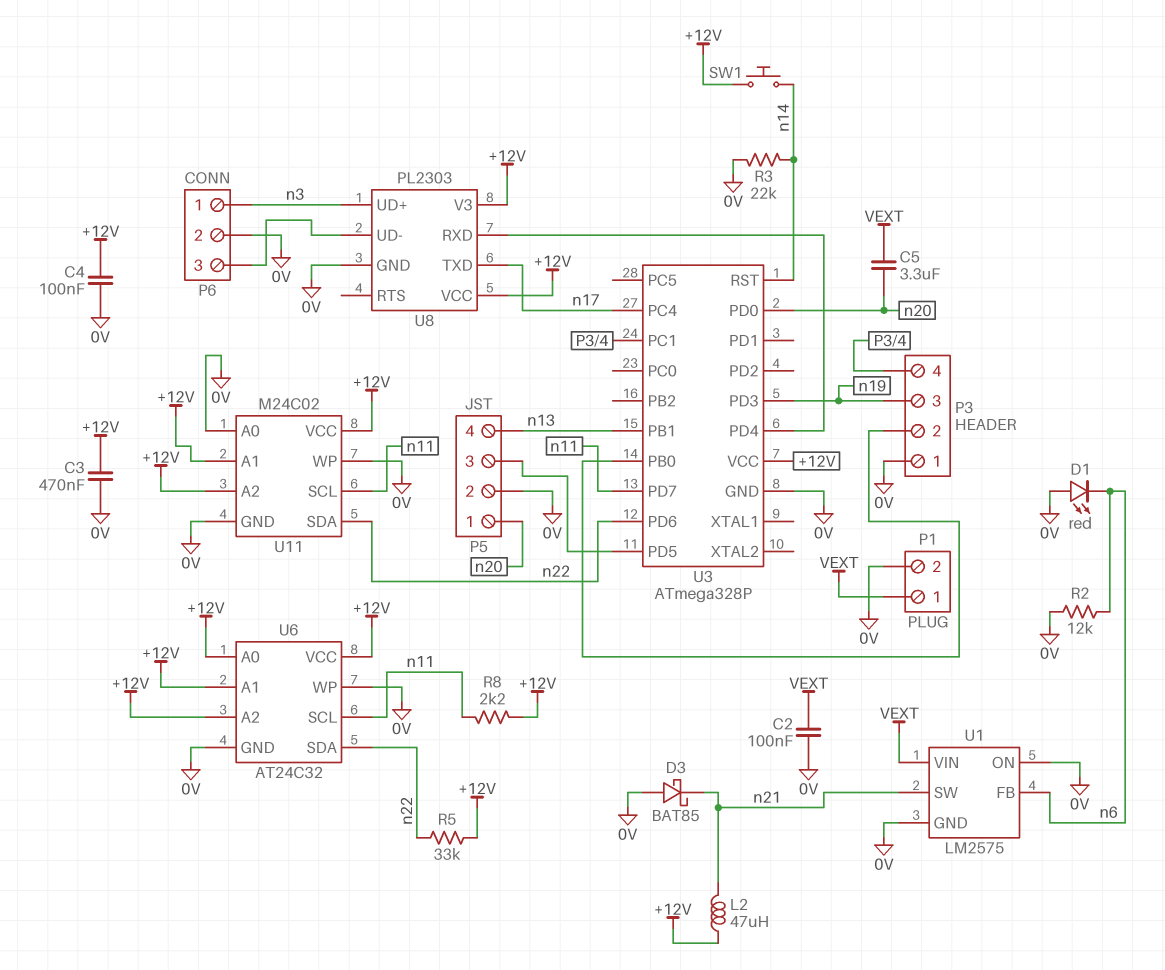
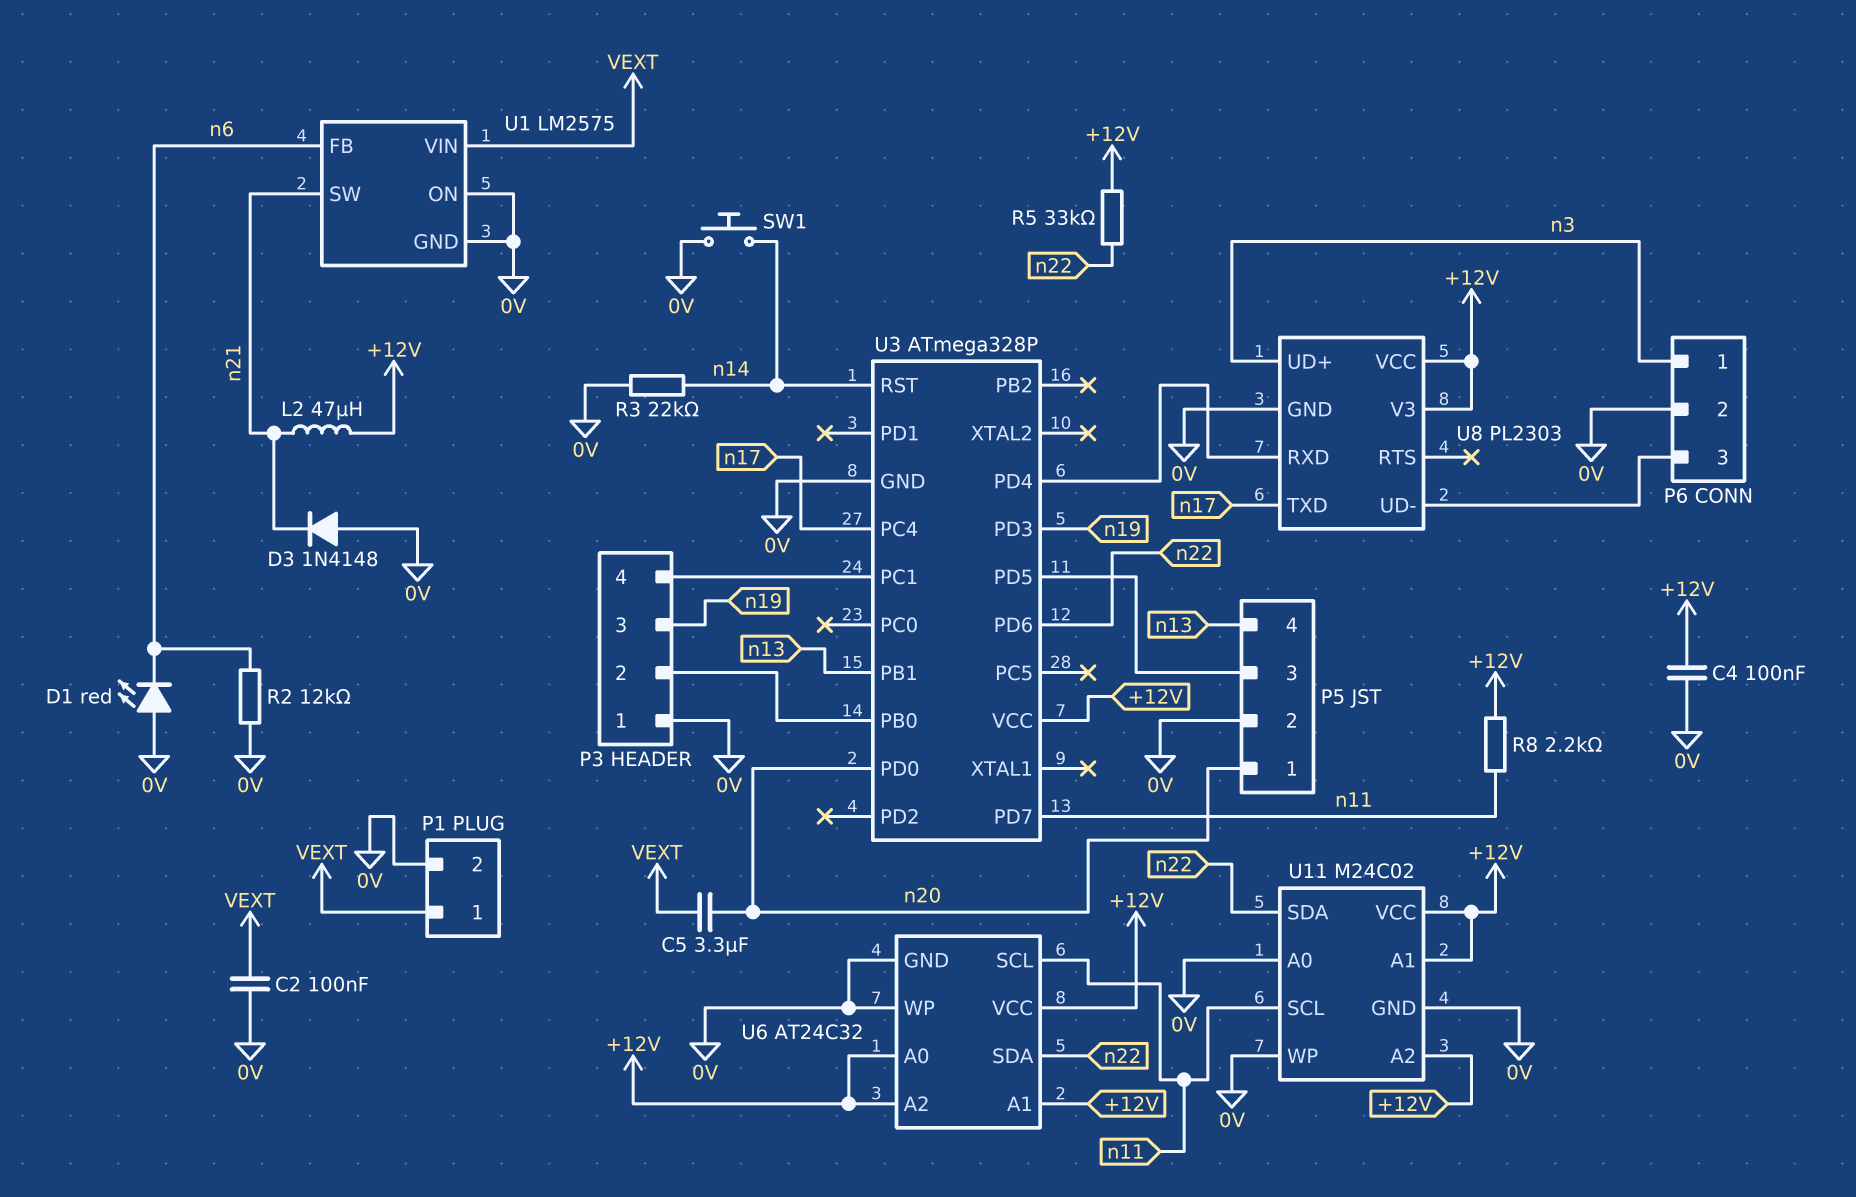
C3: 470nF (+12V, 0V) -> none
D3: schottky BAT85 (A 0V, K n21) -> diode 1N4148 (A 0V, K n21)
SW1: button (+12V, n14) -> button (0V, n14)

